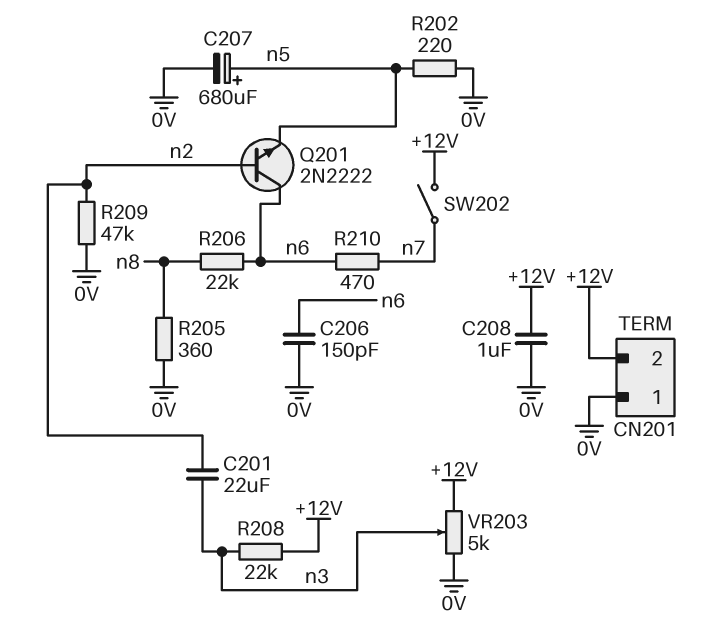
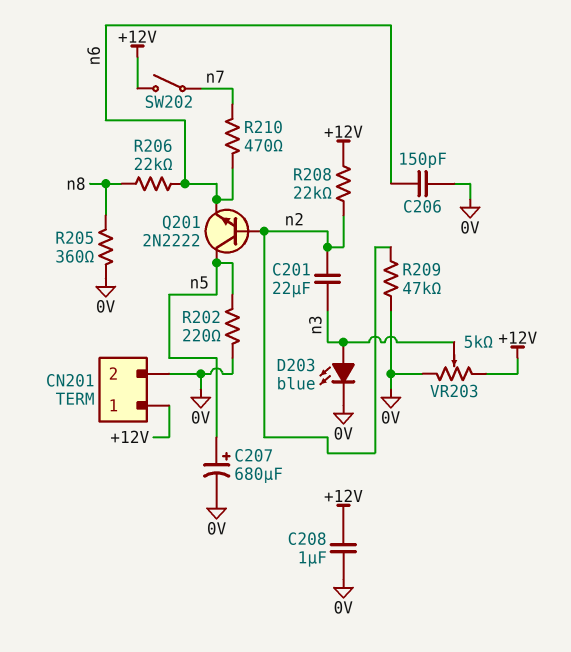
CN201 pin 1: 0V -> +12V
CN201 pin 2: +12V -> 0V
D203: none -> LED blue (A n3, K 0V)
Q201: NPN 2N2222 (B n2, C n6, E n5) -> NPN 2N2222 (B n2, C n5, E n6)
R208: 22k (+12V, n3) -> 22k (+12V, n2)

